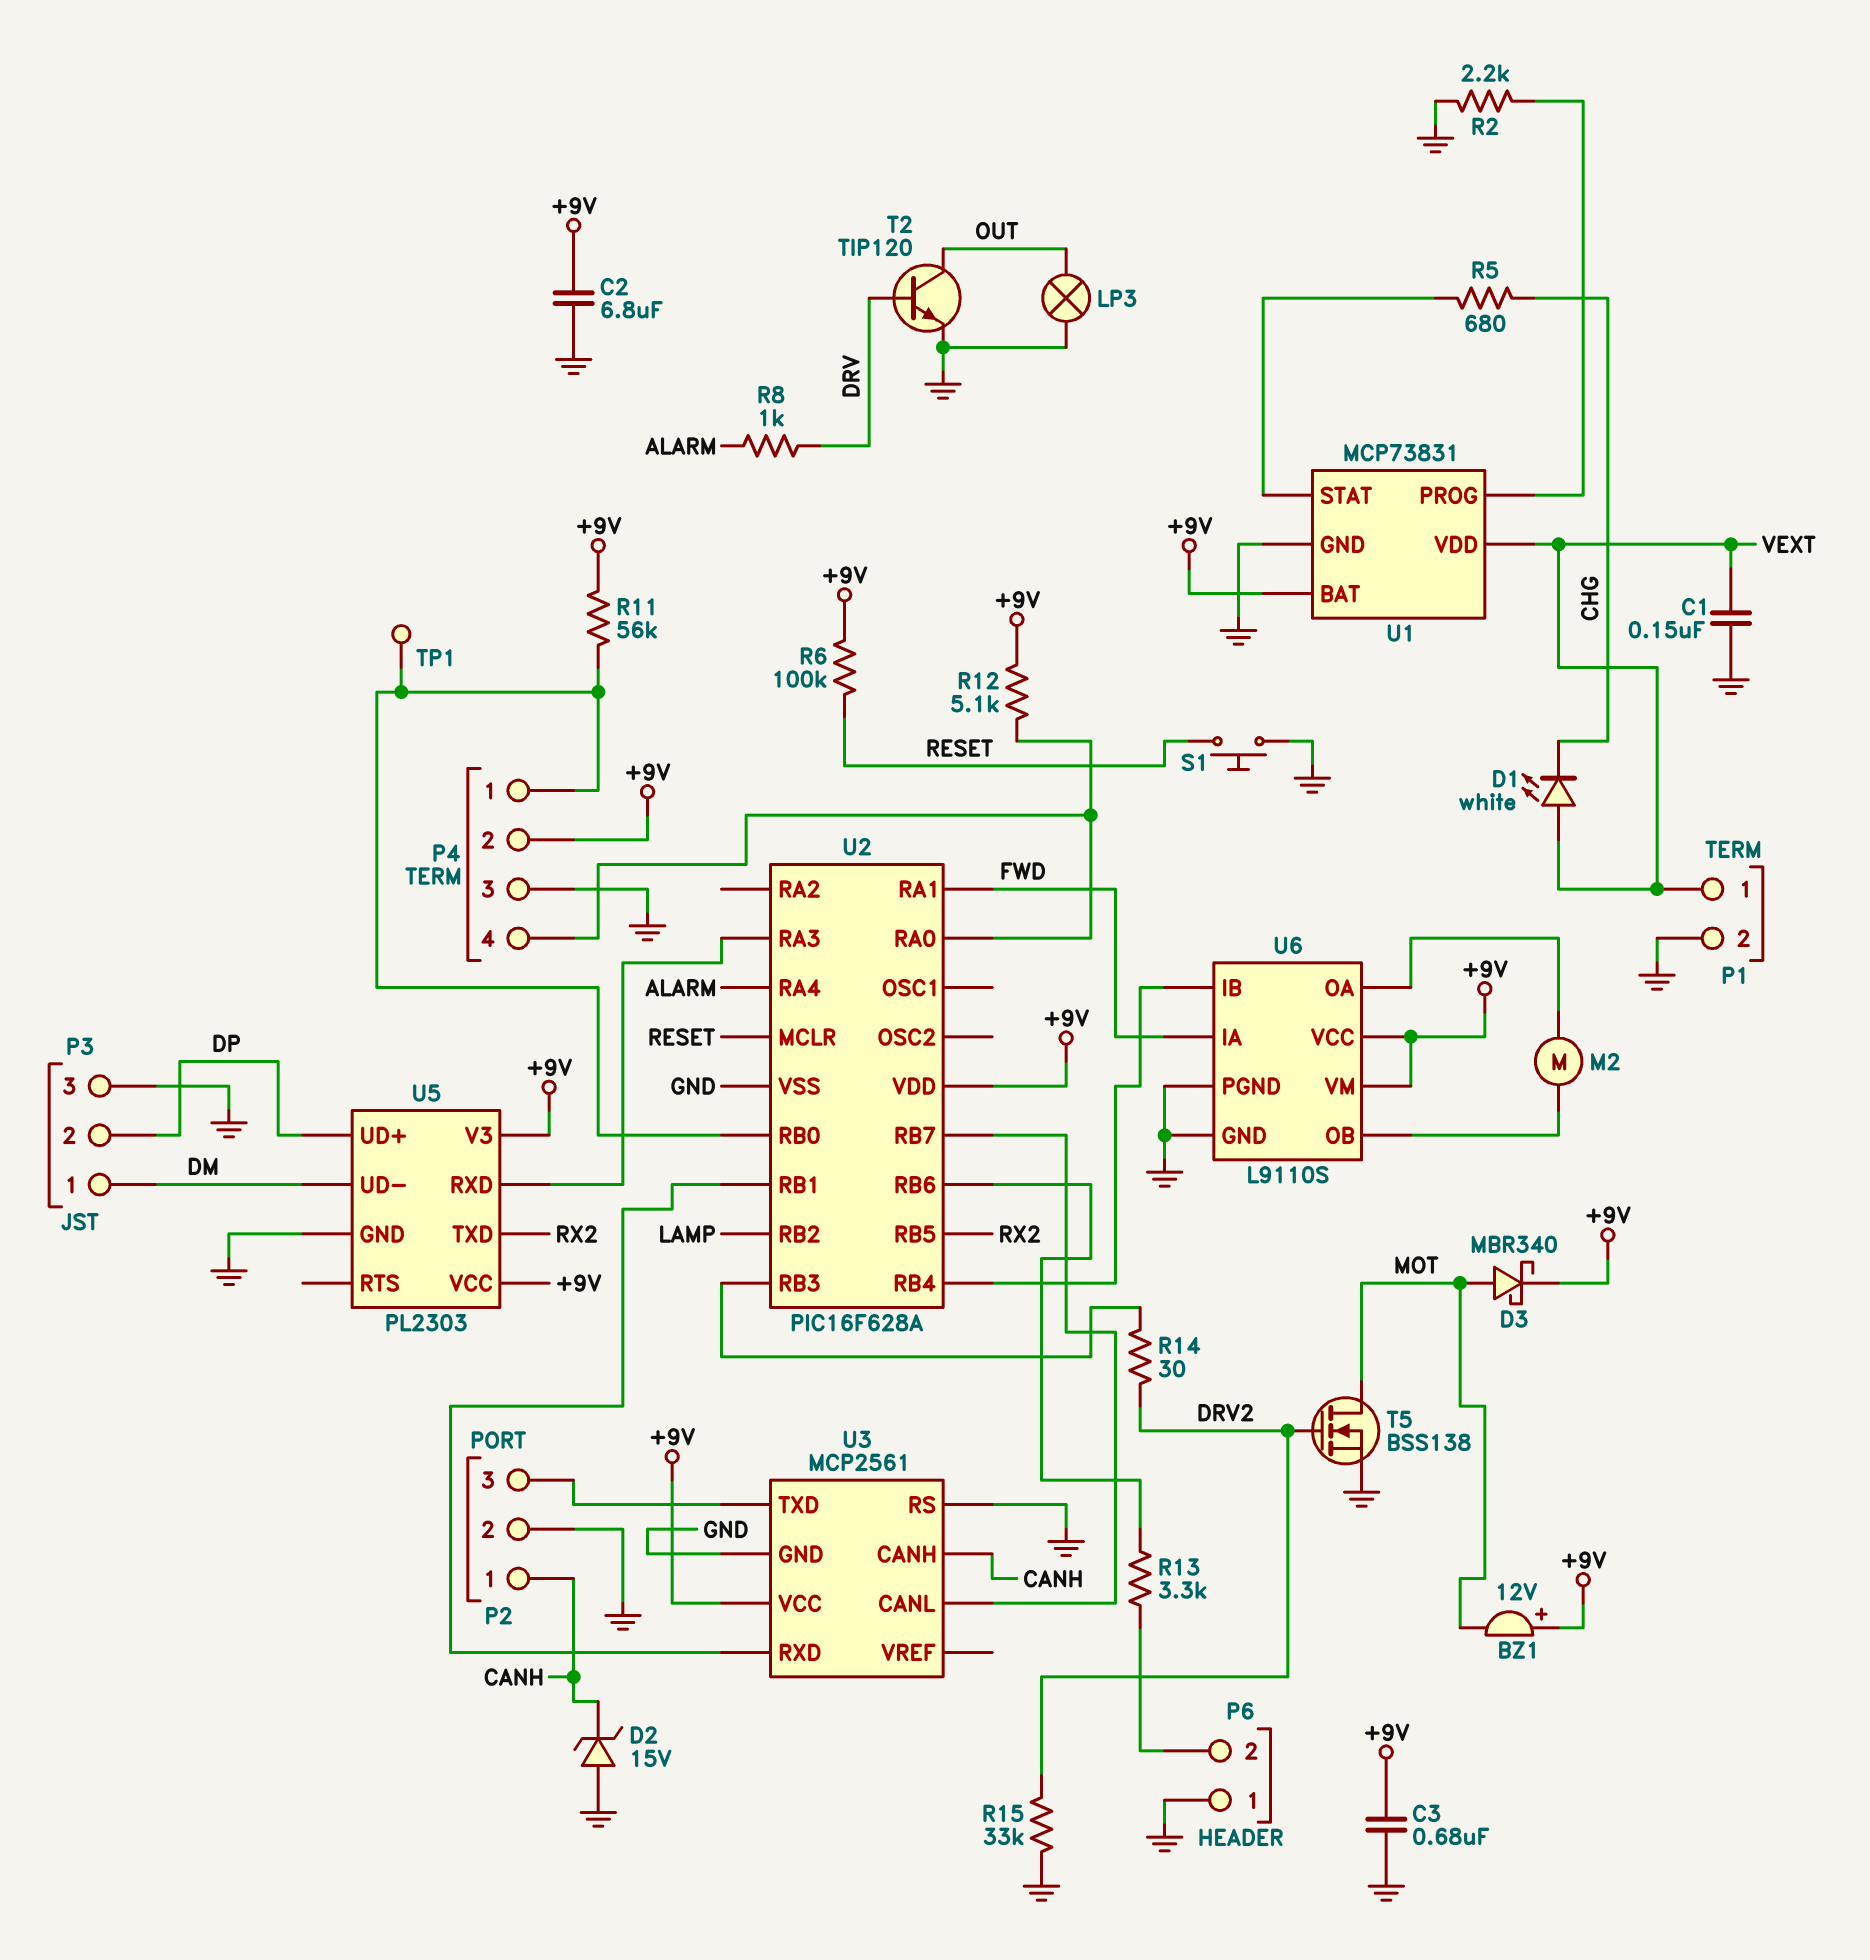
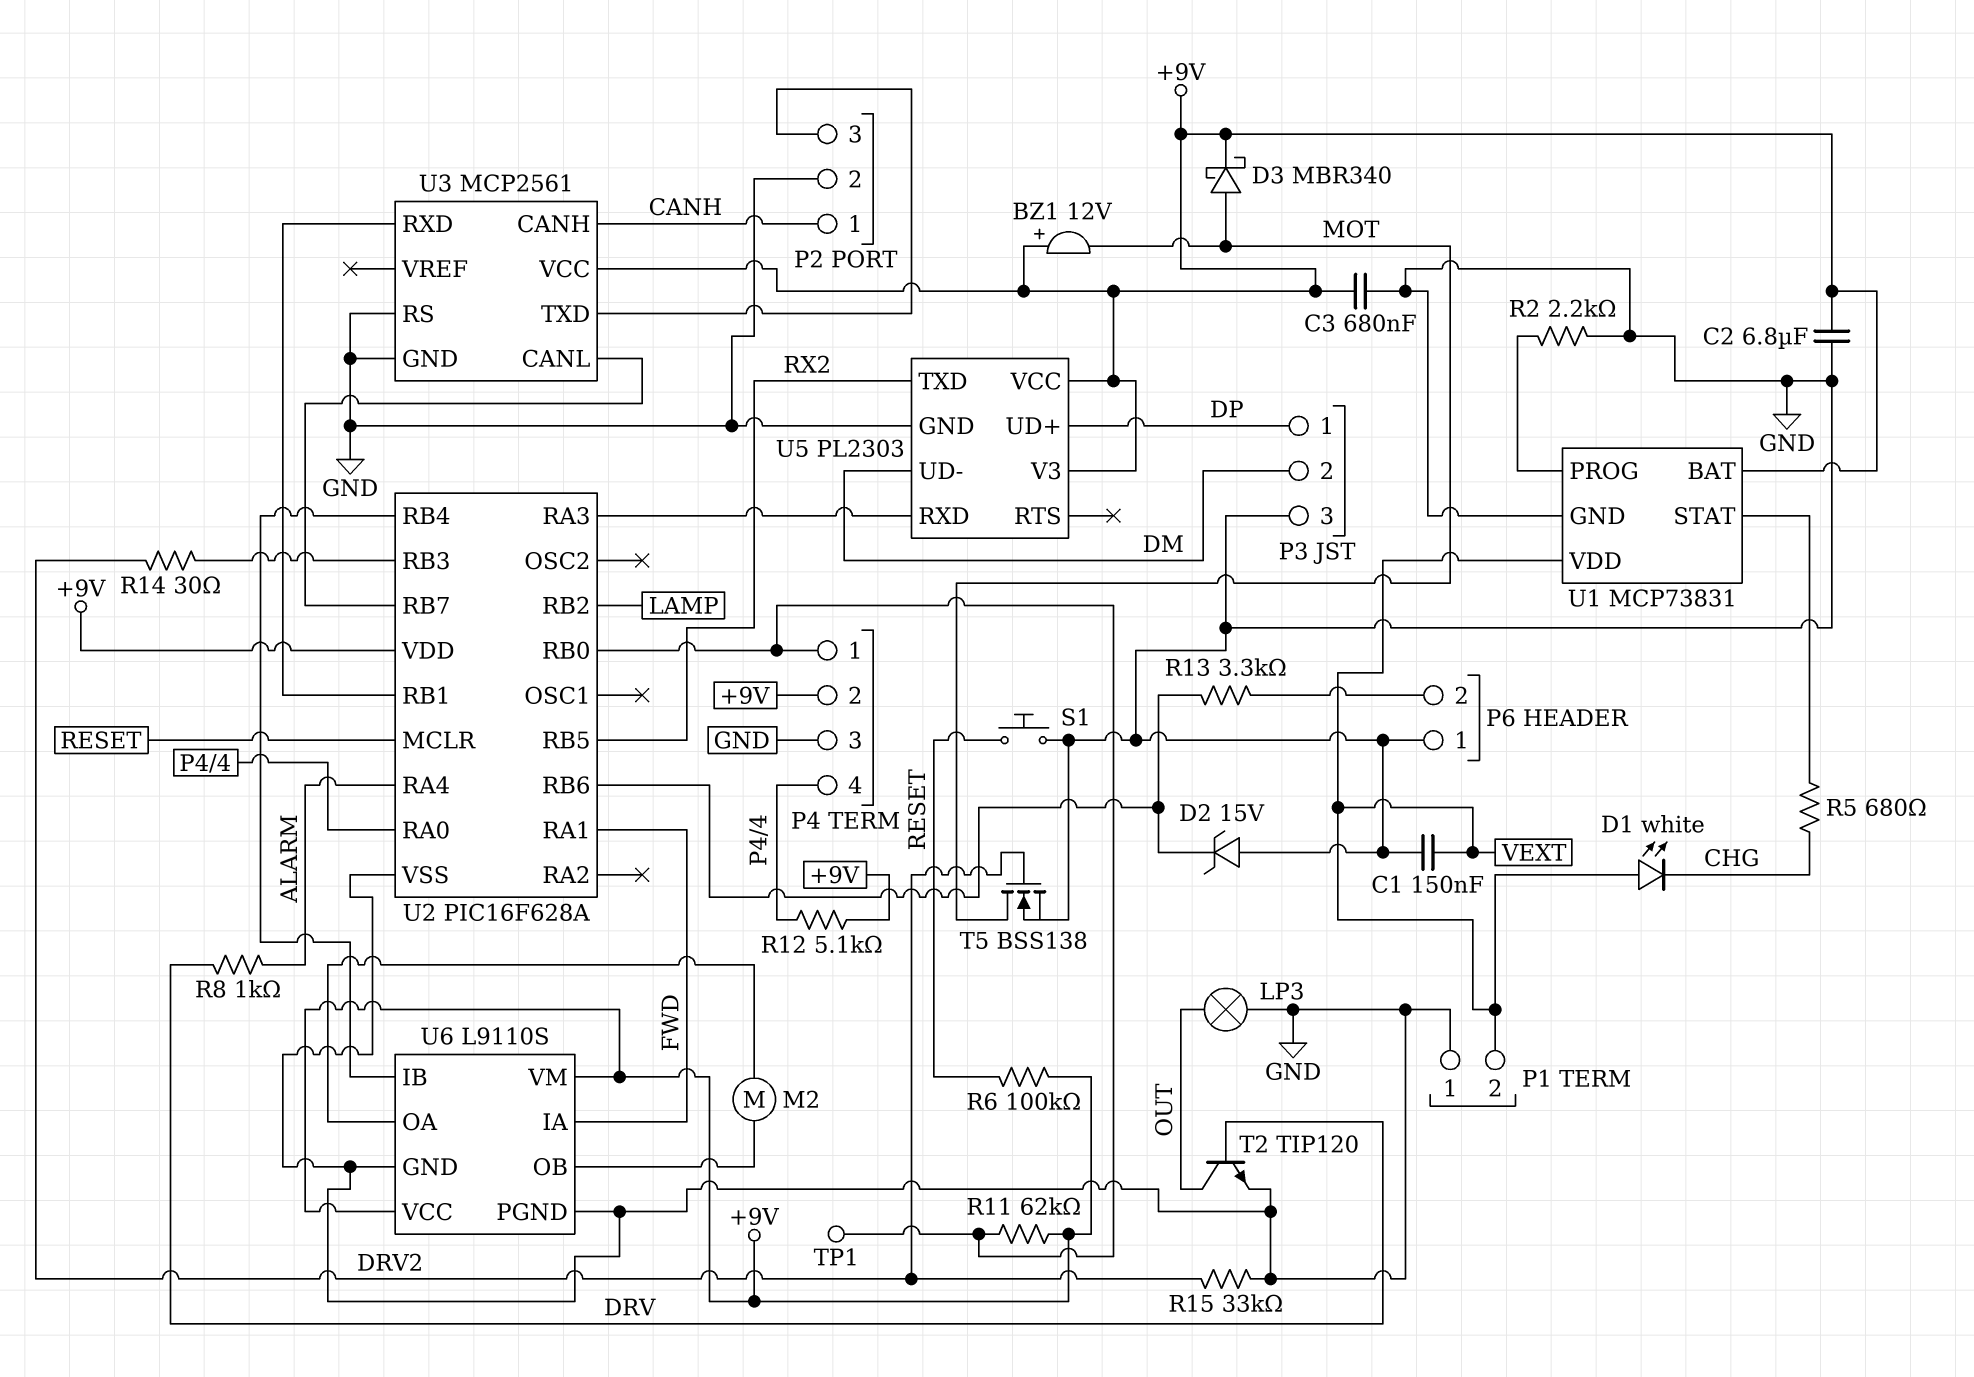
D2: zener 15V (A GND, K CANH) -> zener 15V (A GND, K U2/RB6)
P1 pin 1: VEXT -> GND
P1 pin 2: GND -> VEXT
P3 pin 1: DM -> DP
P3 pin 2: DP -> DM
R11: 56k (+9V, P4/1) -> 62k (+9V, P4/1)

